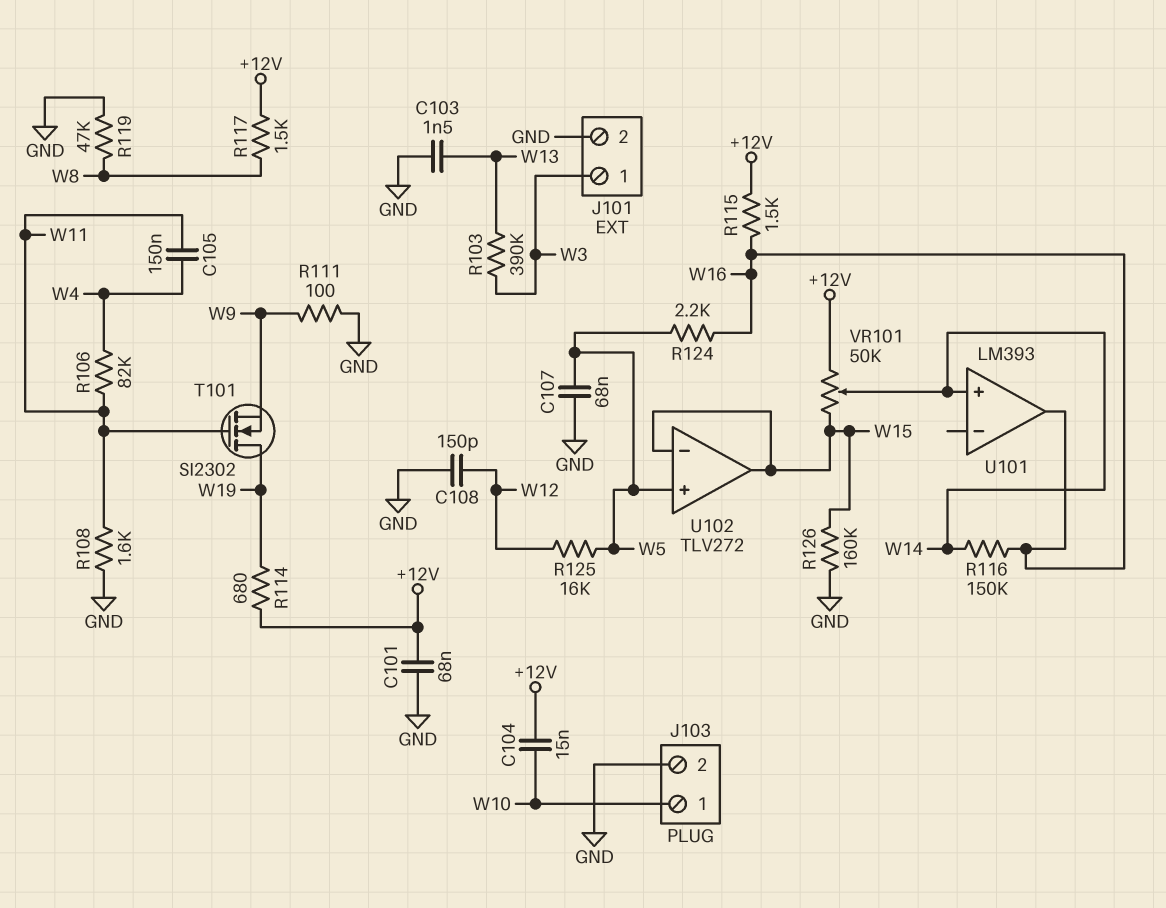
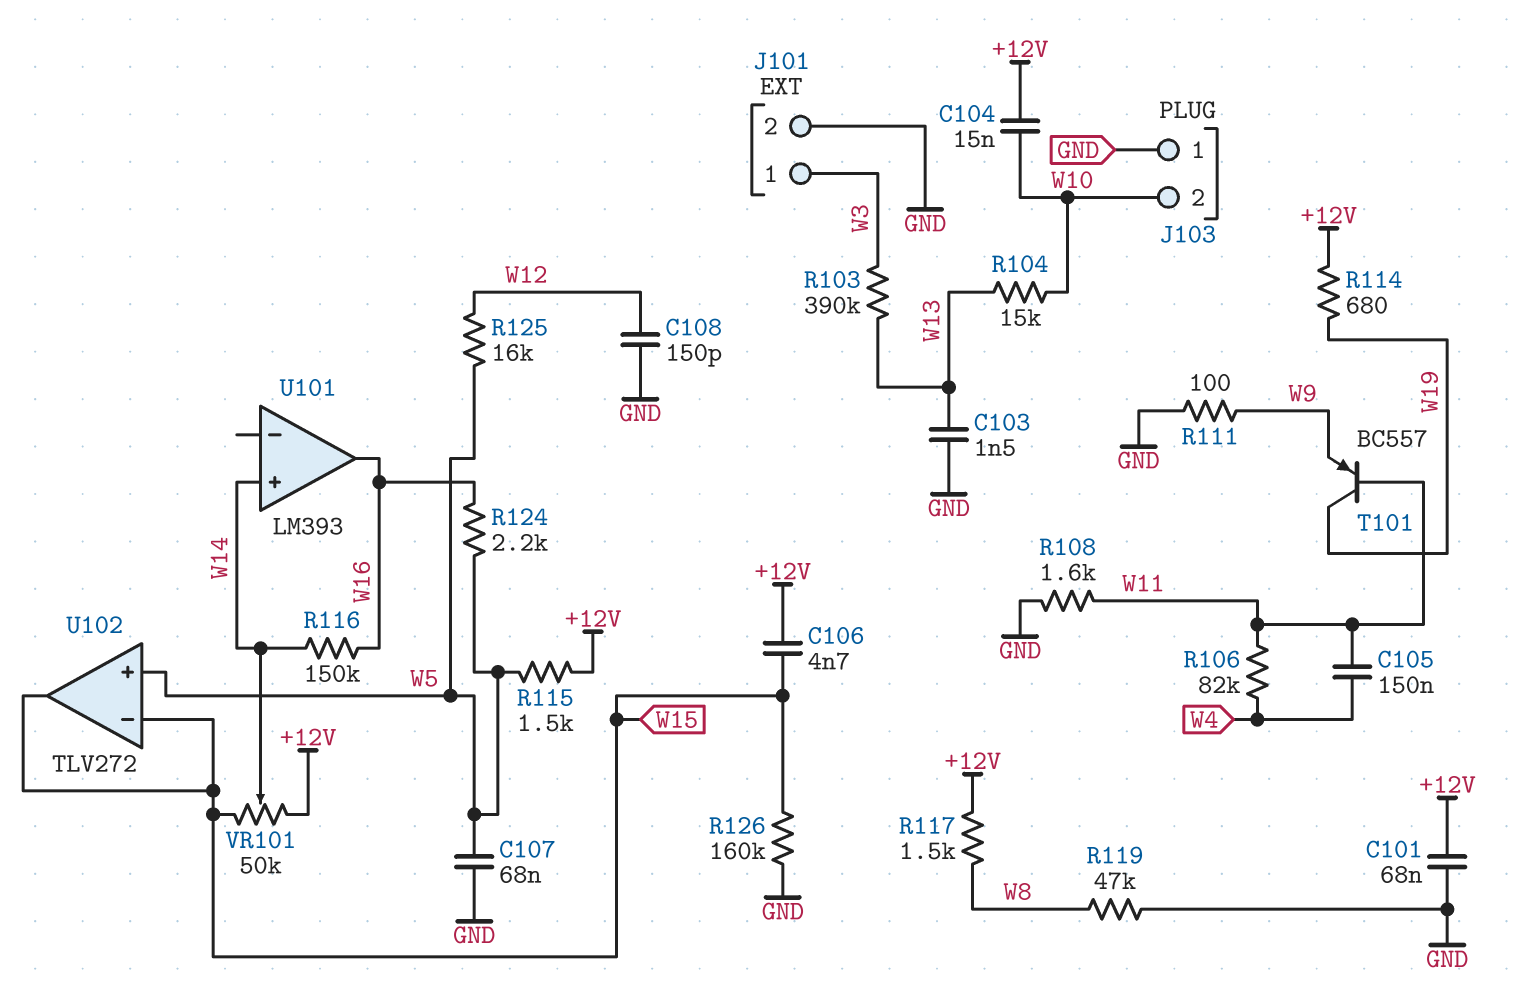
C106: none -> 4.7nF (+12V, W15)
J103 pin 1: W10 -> GND
J103 pin 2: GND -> W10
R104: none -> 15k (W10, W13)
R115: 1.5k (+12V, W16) -> 1.5k (+12V, W5)
T101: NMOS SI2302 (G W11, D W19, S W9) -> PNP BC557 (B W11, C W19, E W9)

